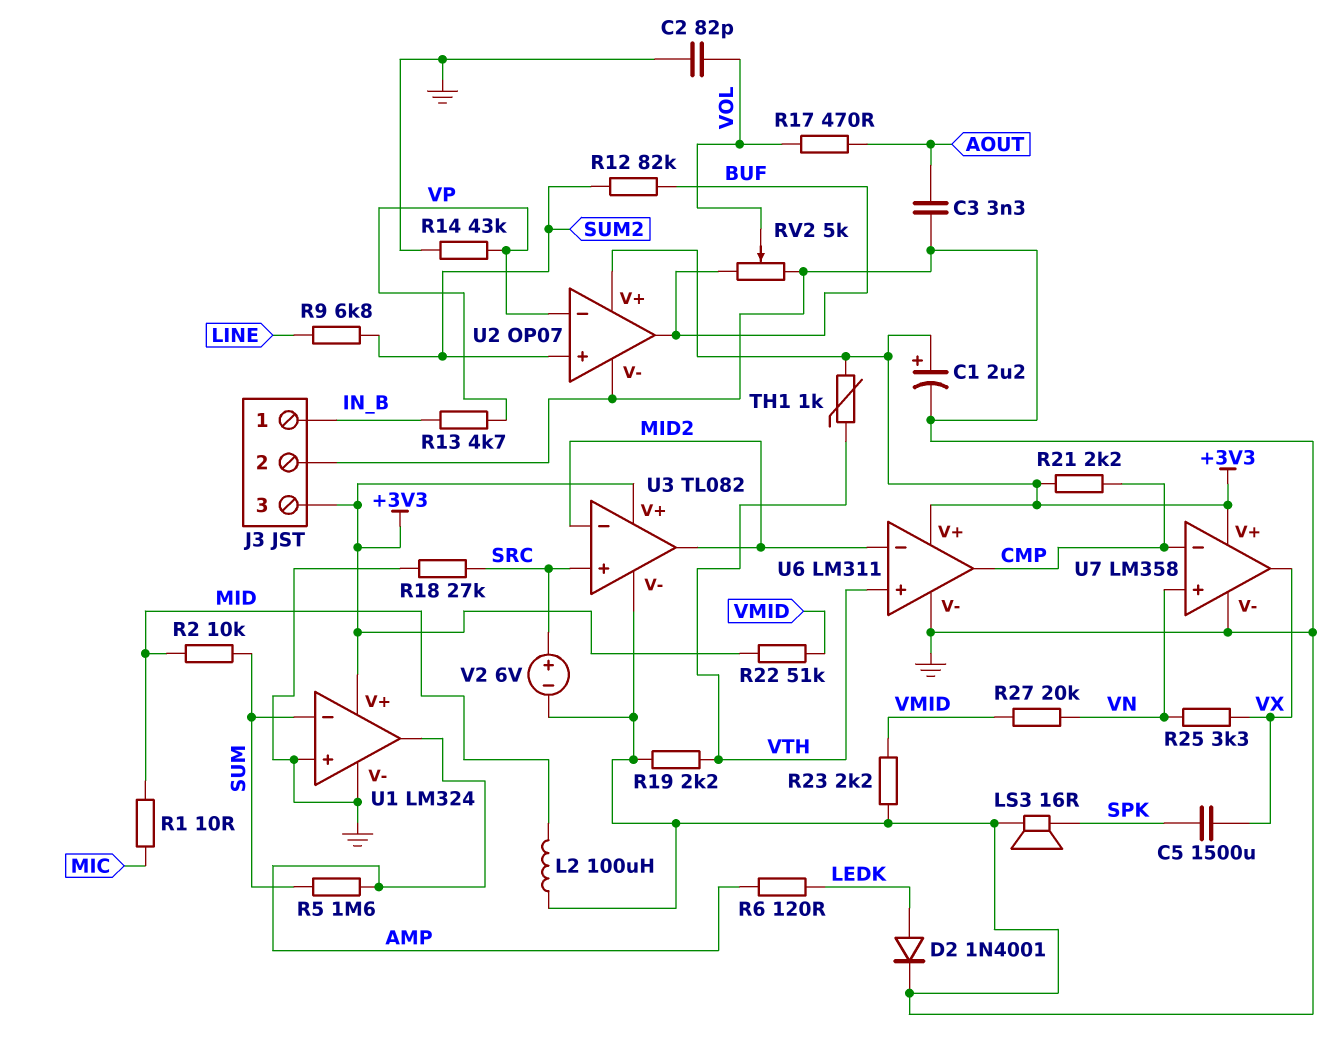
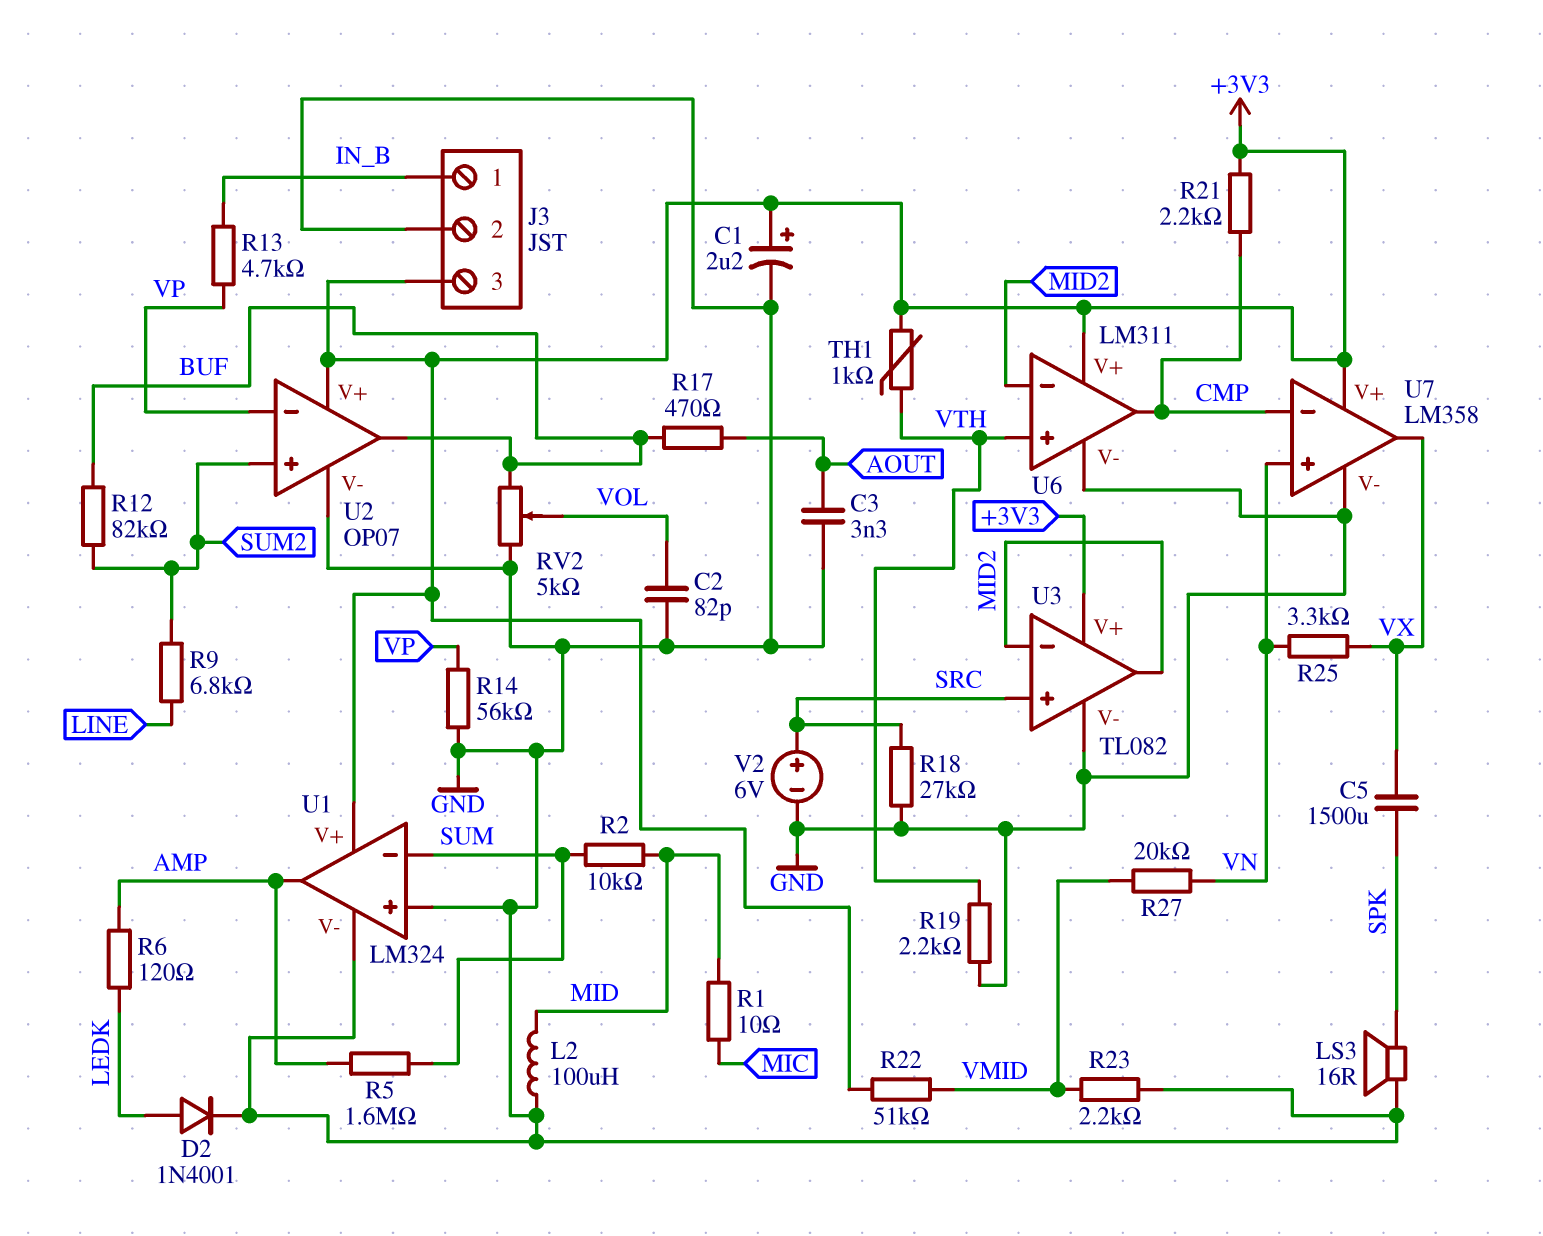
R14: 43k (GND, VP) -> 56k (GND, VP)
R17: 470 (AOUT, VOL) -> 470 (AOUT, BUF)

